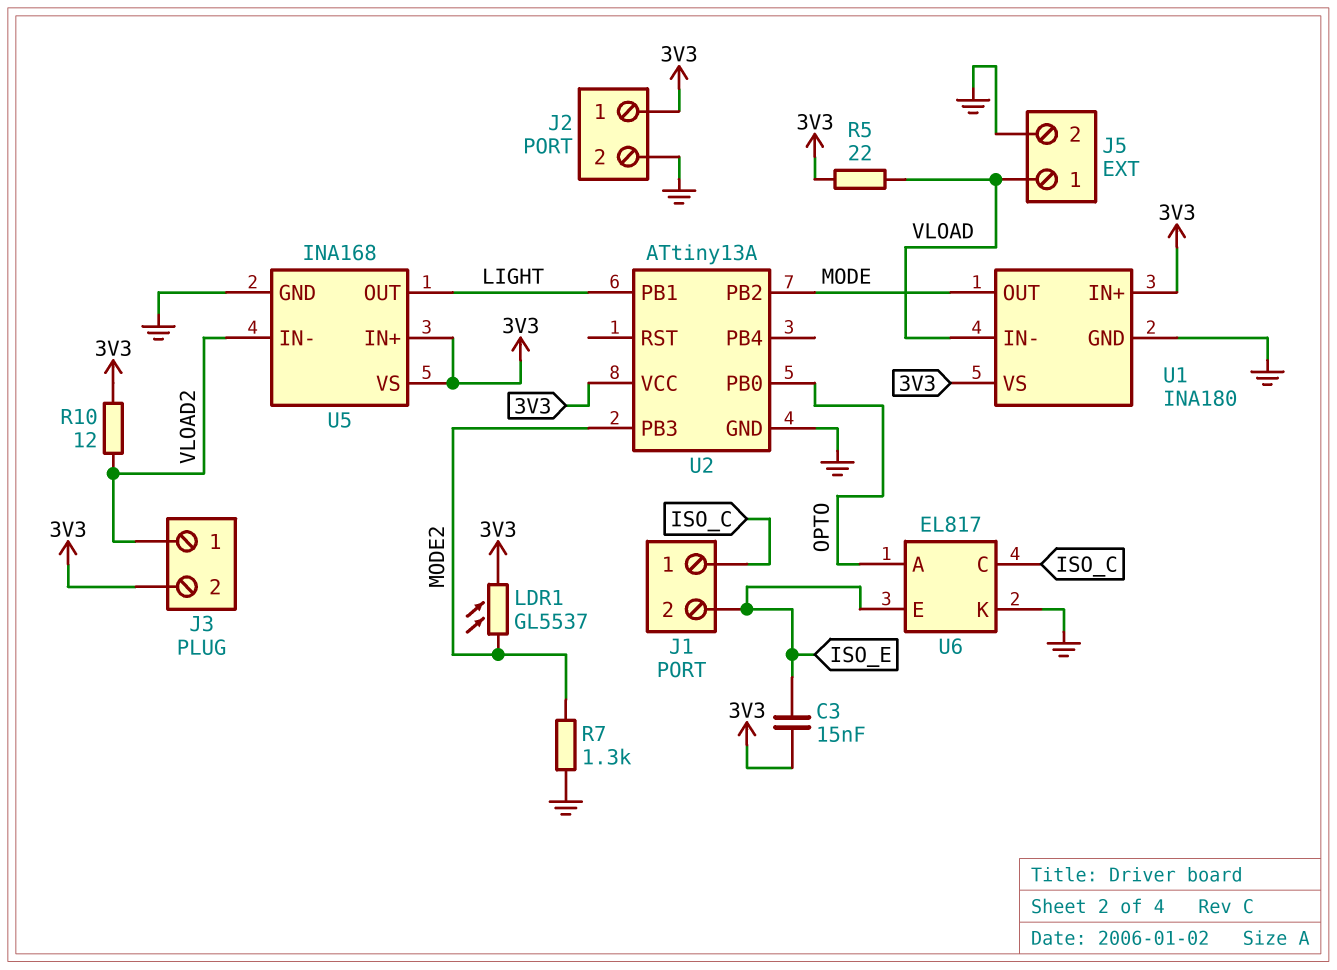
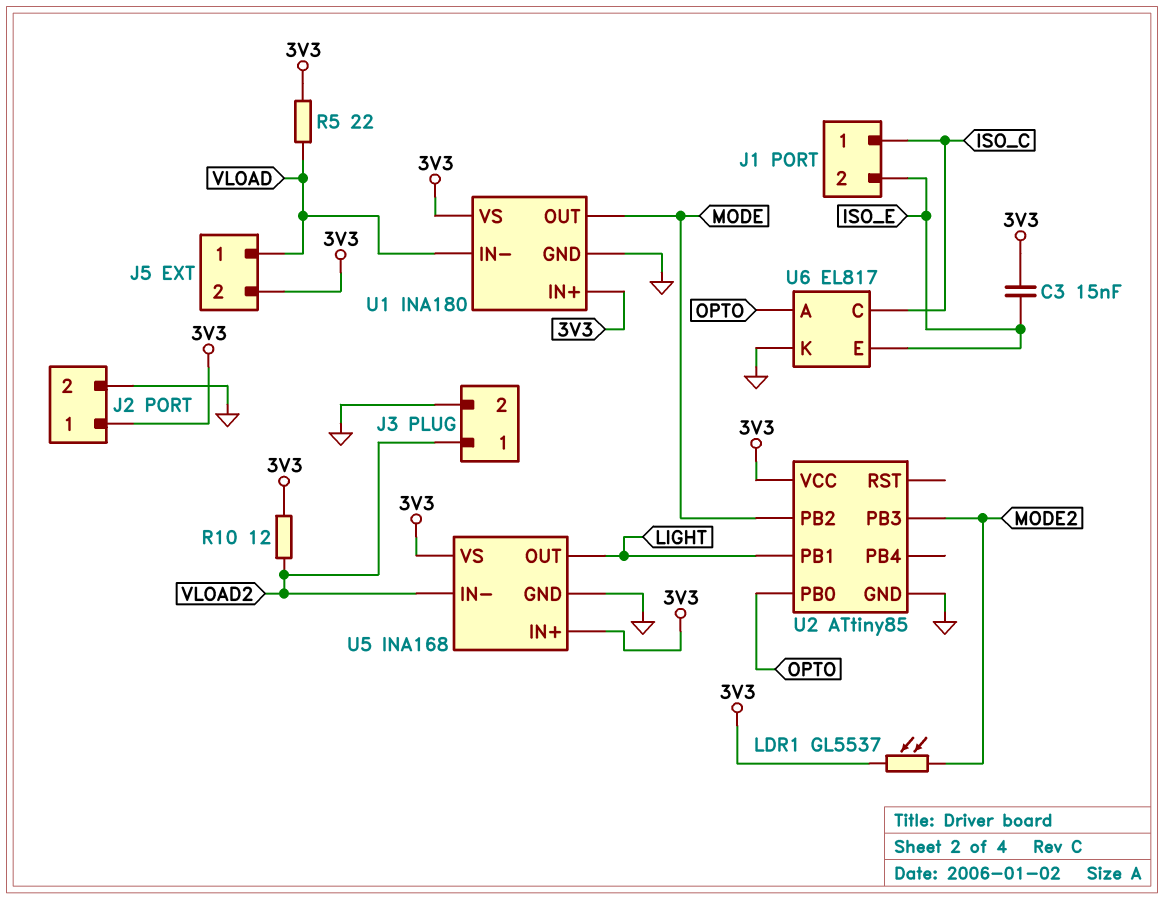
J3 pin 2: 3V3 -> GND
J5 pin 2: GND -> 3V3
R7: 1.3k (GND, MODE2) -> none
U2: ATtiny13A -> ATtiny85

